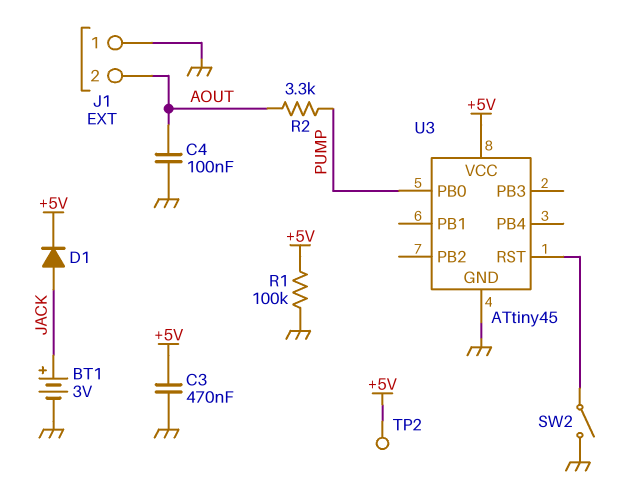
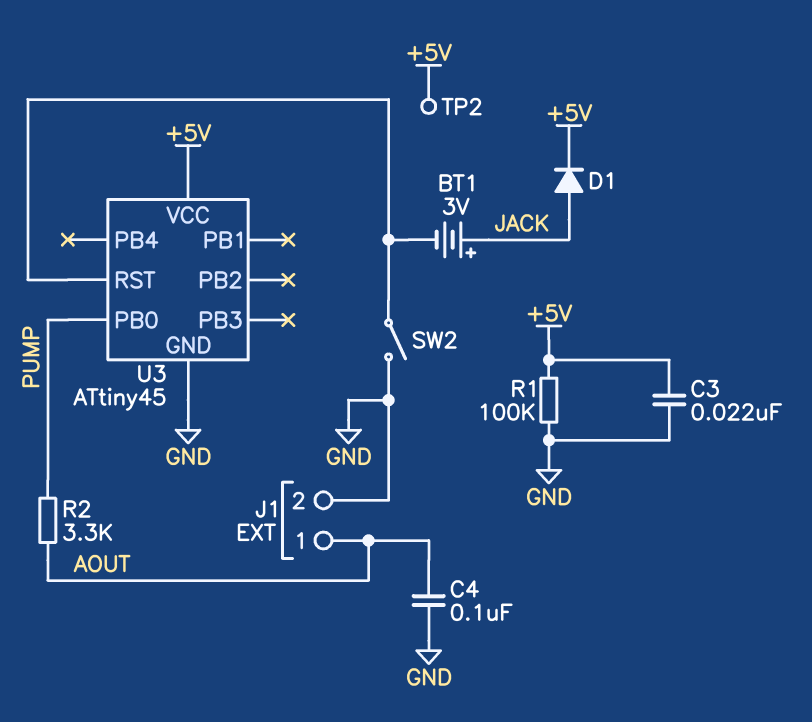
BT1: 3V (plus JACK, minus GND) -> 3V (plus JACK, minus U3/RST)
C3: 470nF (+5V, GND) -> 22nF (+5V, GND)
J1 pin 1: GND -> AOUT
J1 pin 2: AOUT -> GND

